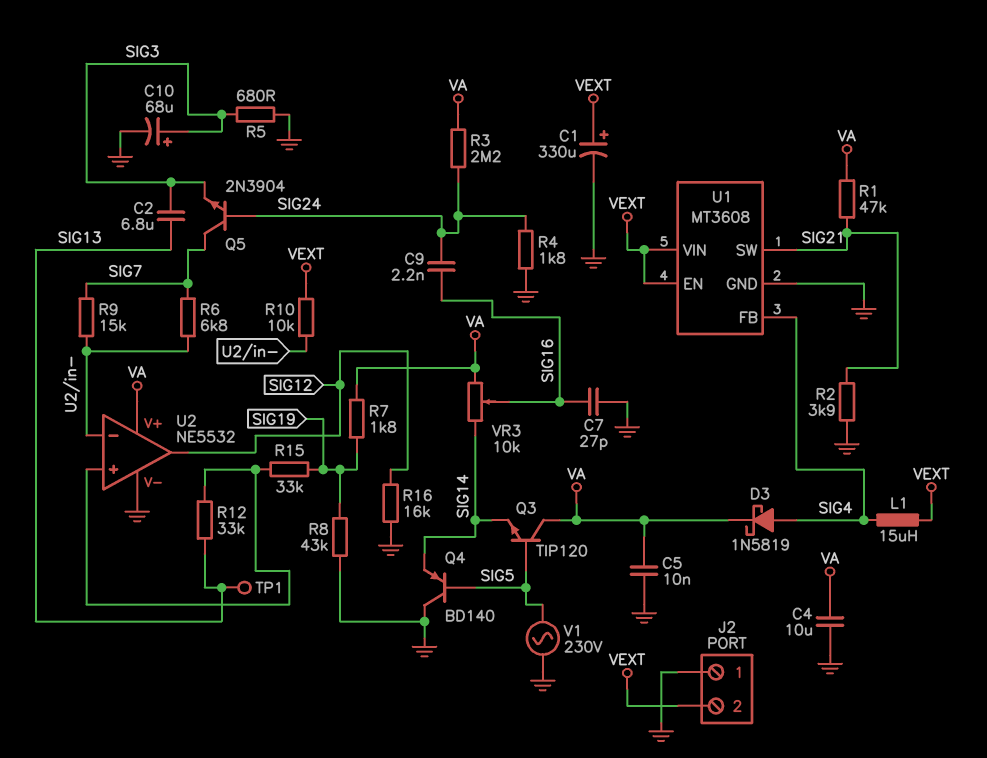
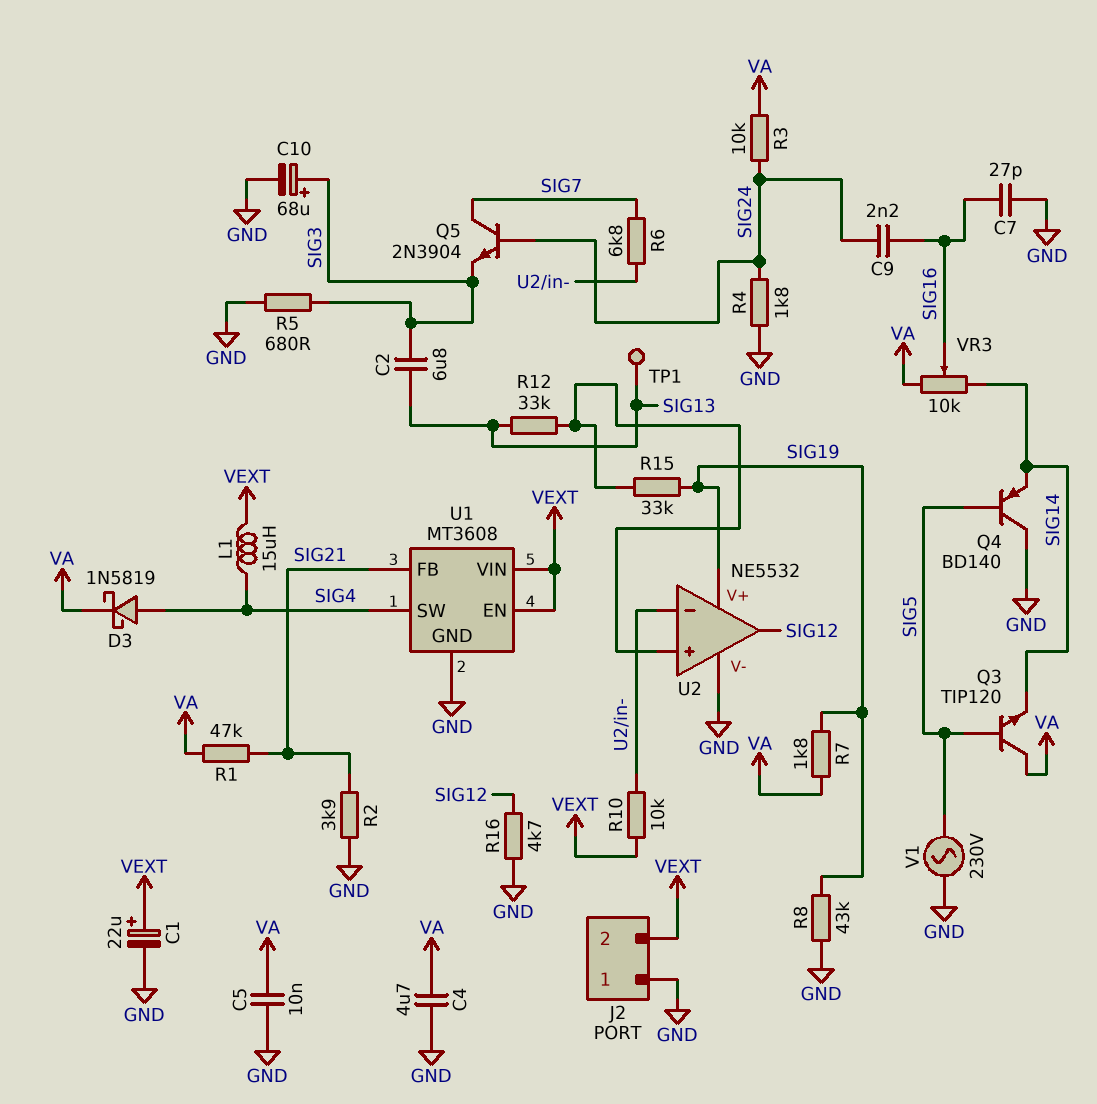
C1: 330uF (plus VEXT, minus GND) -> 22uF (plus VEXT, minus GND)
C4: 10uF (GND, VA) -> 4.7uF (GND, VA)
R3: 2.2M (SIG24, VA) -> 10k (SIG24, VA)
R9: 15k (SIG7, U2/in-) -> none
R16: 16k (GND, SIG12) -> 4.7k (GND, SIG12)
U1 pin FB: SIG4 -> SIG21
U1 pin SW: SIG21 -> SIG4
U2 pin V+: VA -> SIG19

